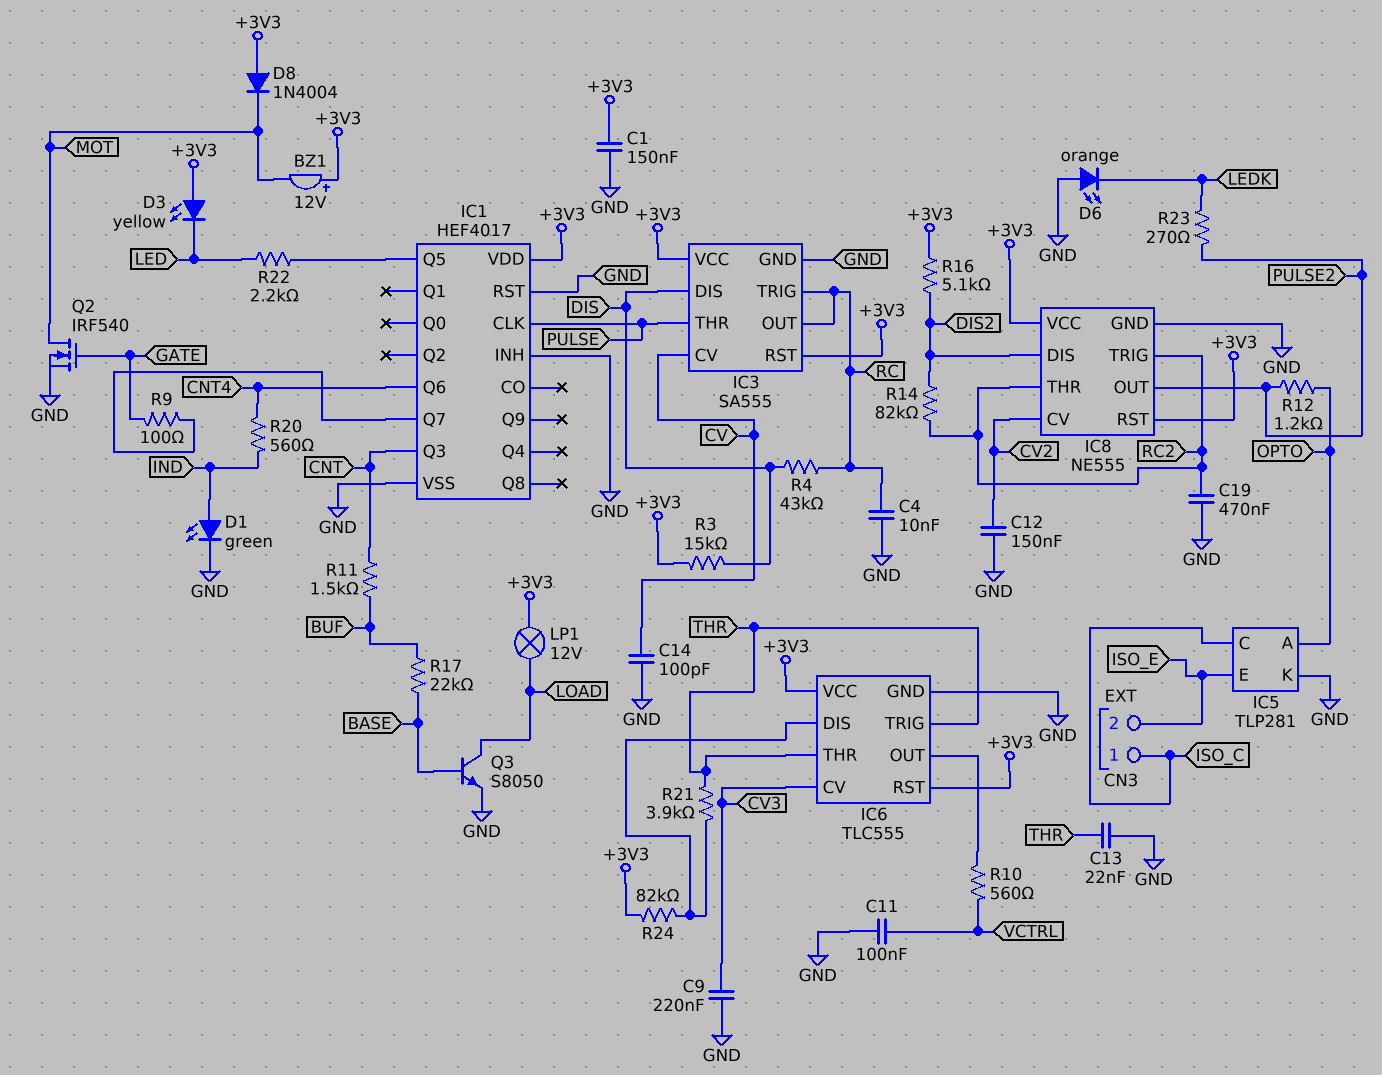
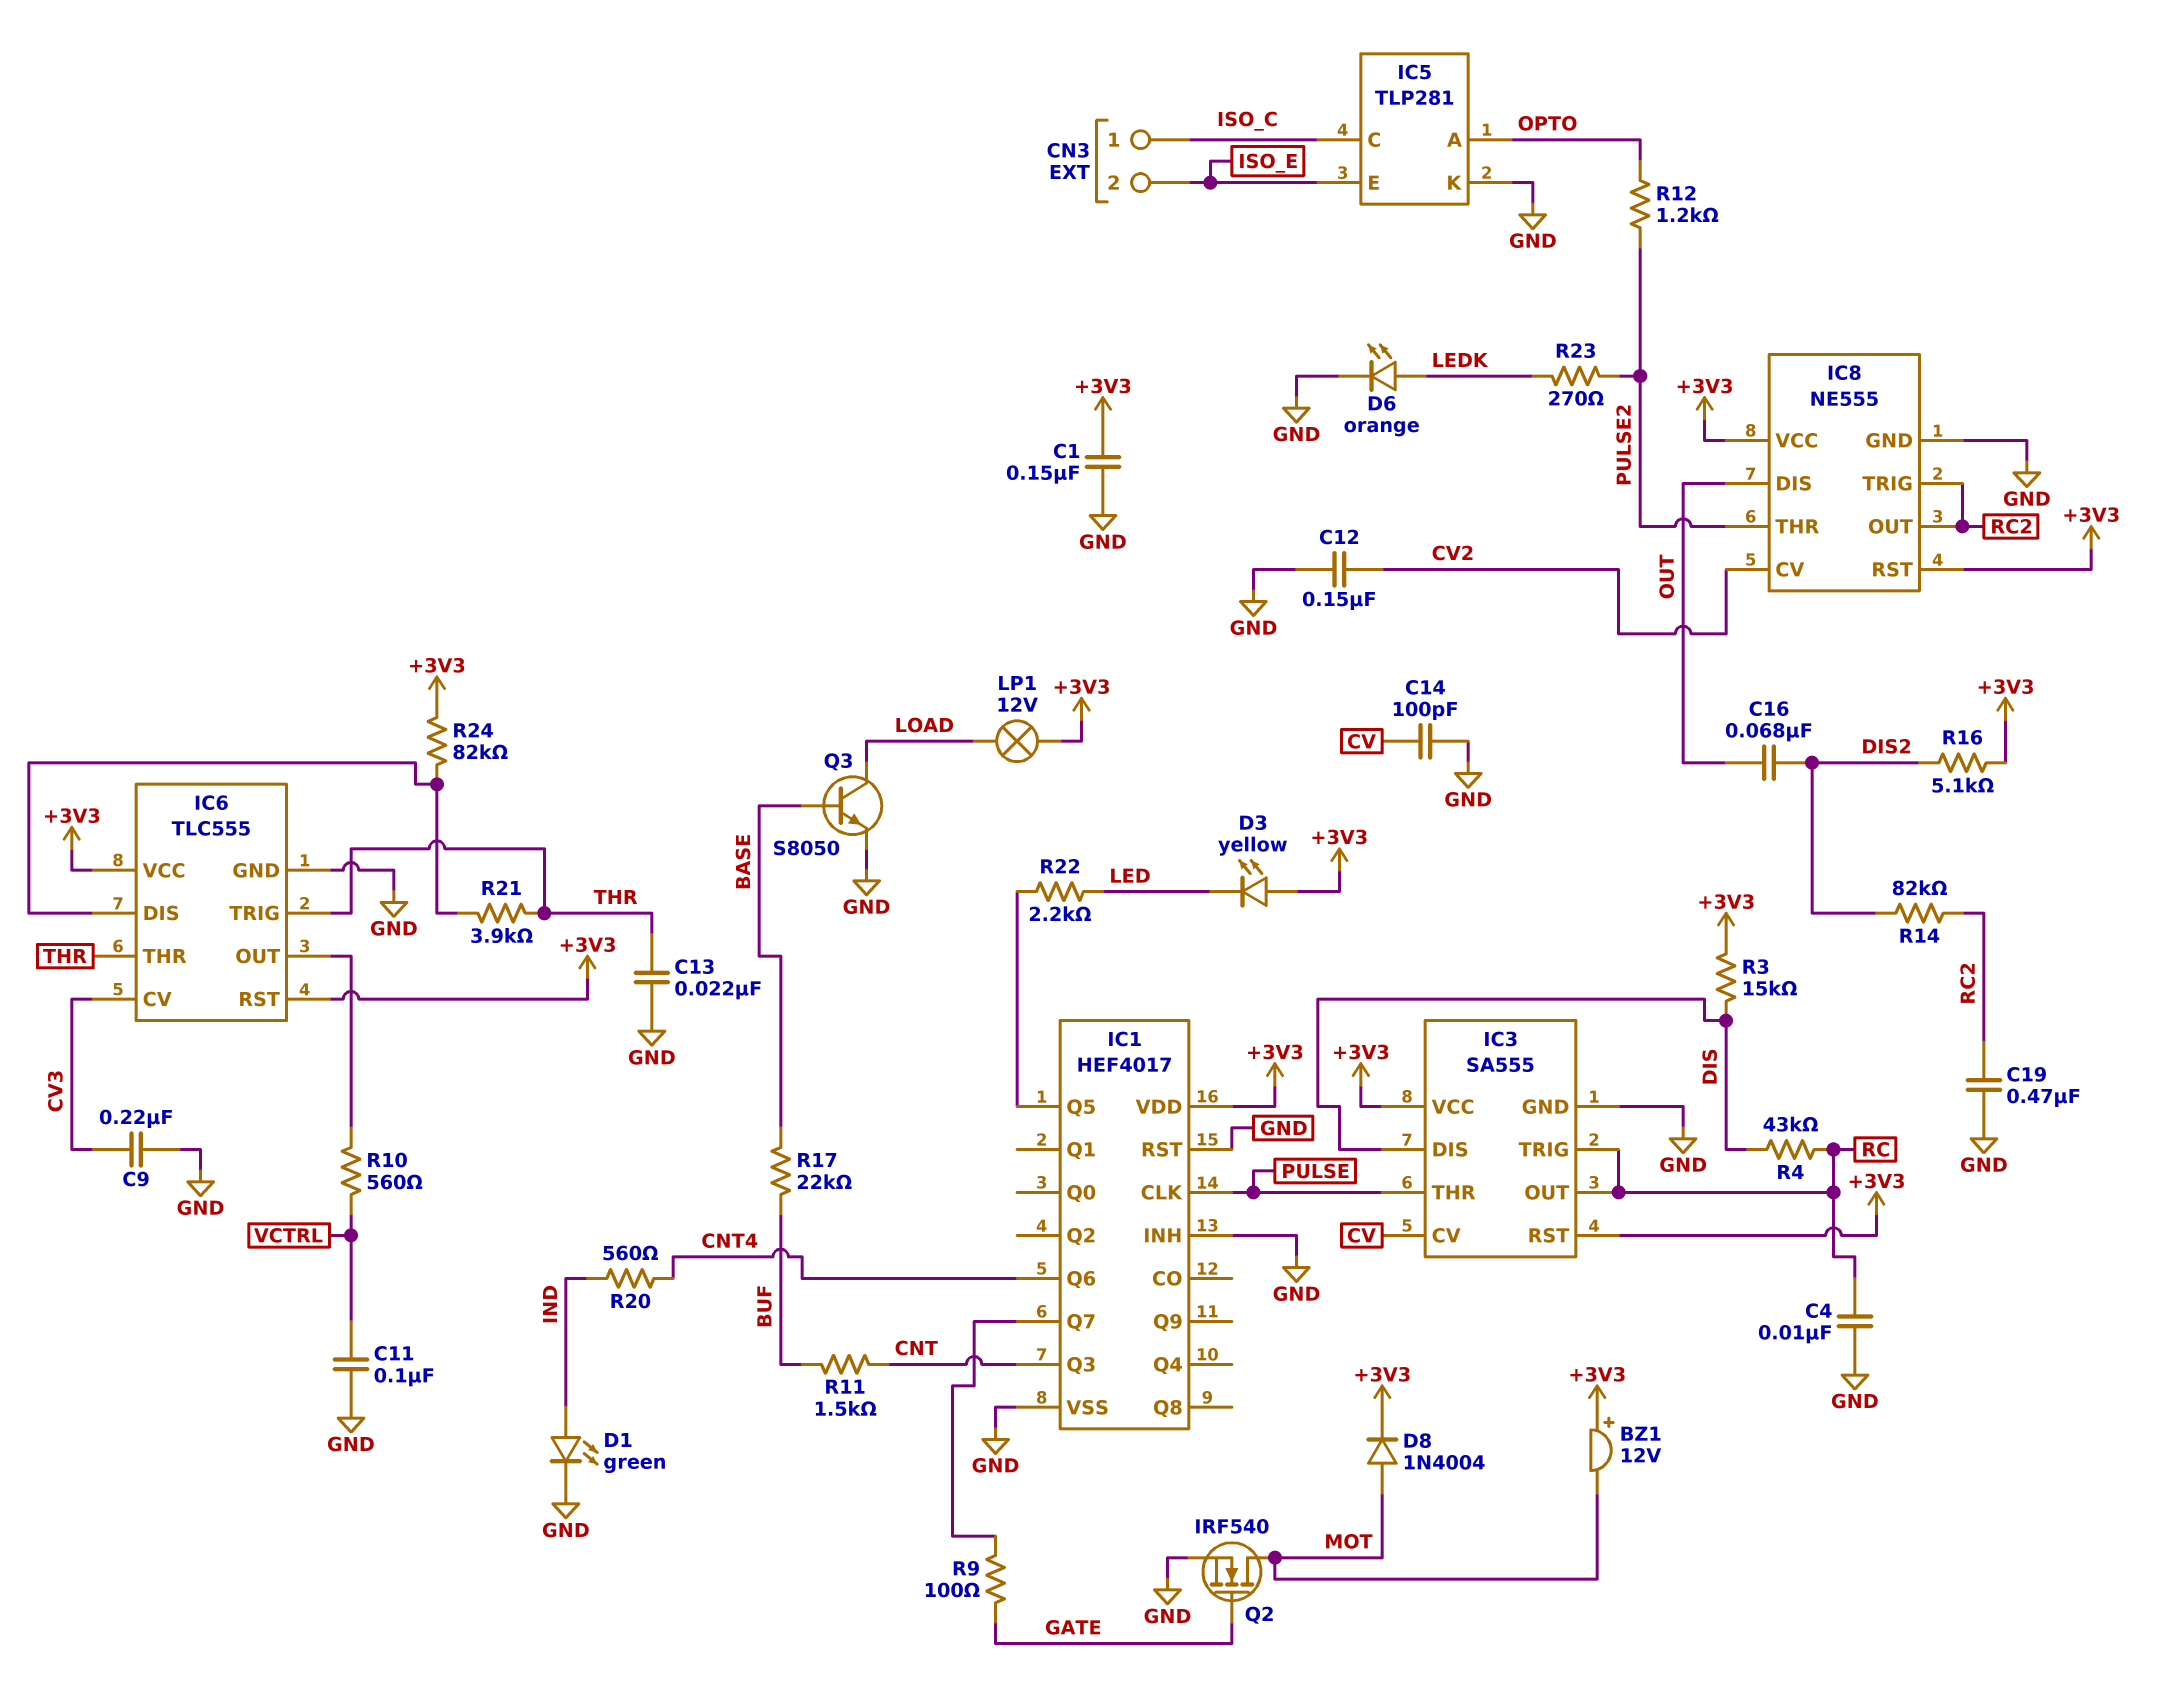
C16: none -> 68nF (DIS2, OUT)
D6: LED orange (A GND, K LEDK) -> LED orange (A LEDK, K GND)
D8: diode 1N4004 (A +3V3, K MOT) -> diode 1N4004 (A MOT, K +3V3)
IC8 pin DIS: DIS2 -> OUT
IC8 pin OUT: PULSE2 -> RC2
IC8 pin THR: RC2 -> PULSE2

